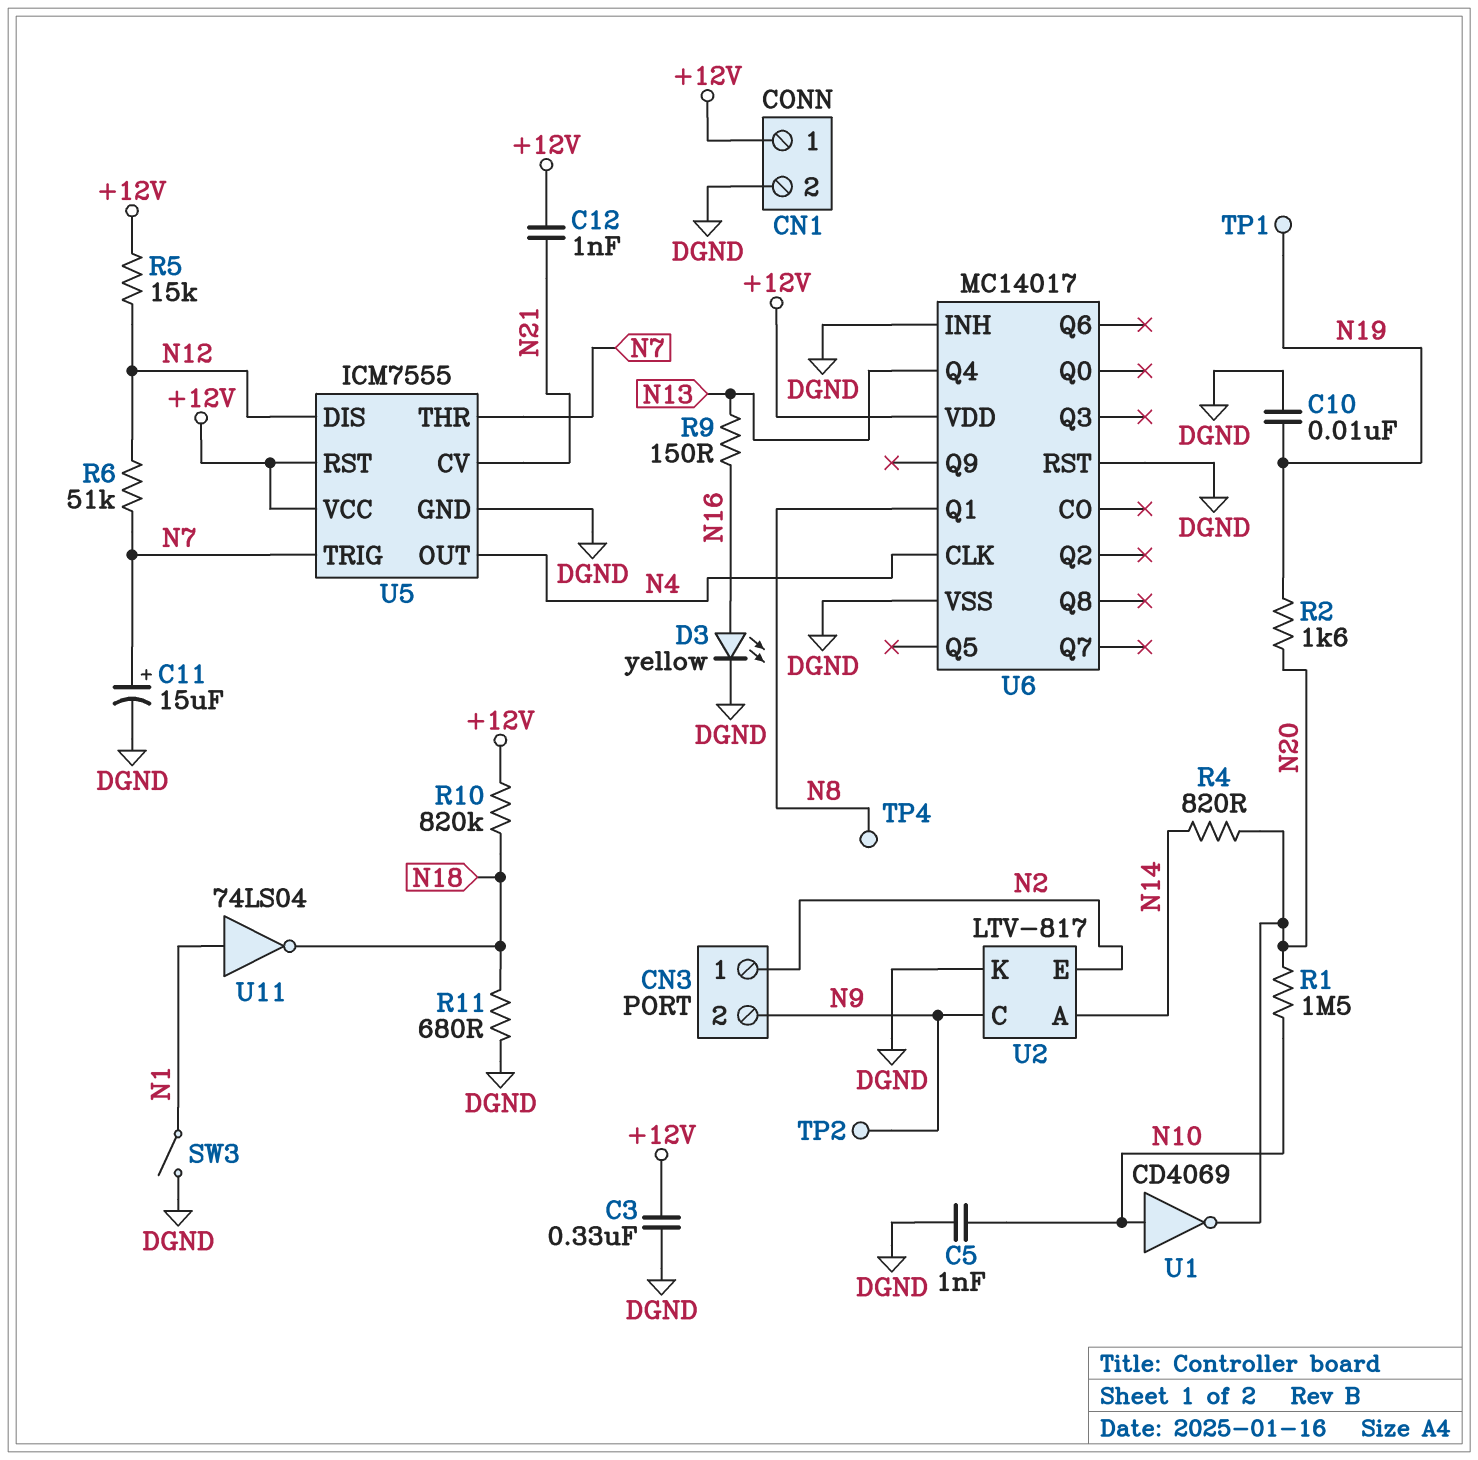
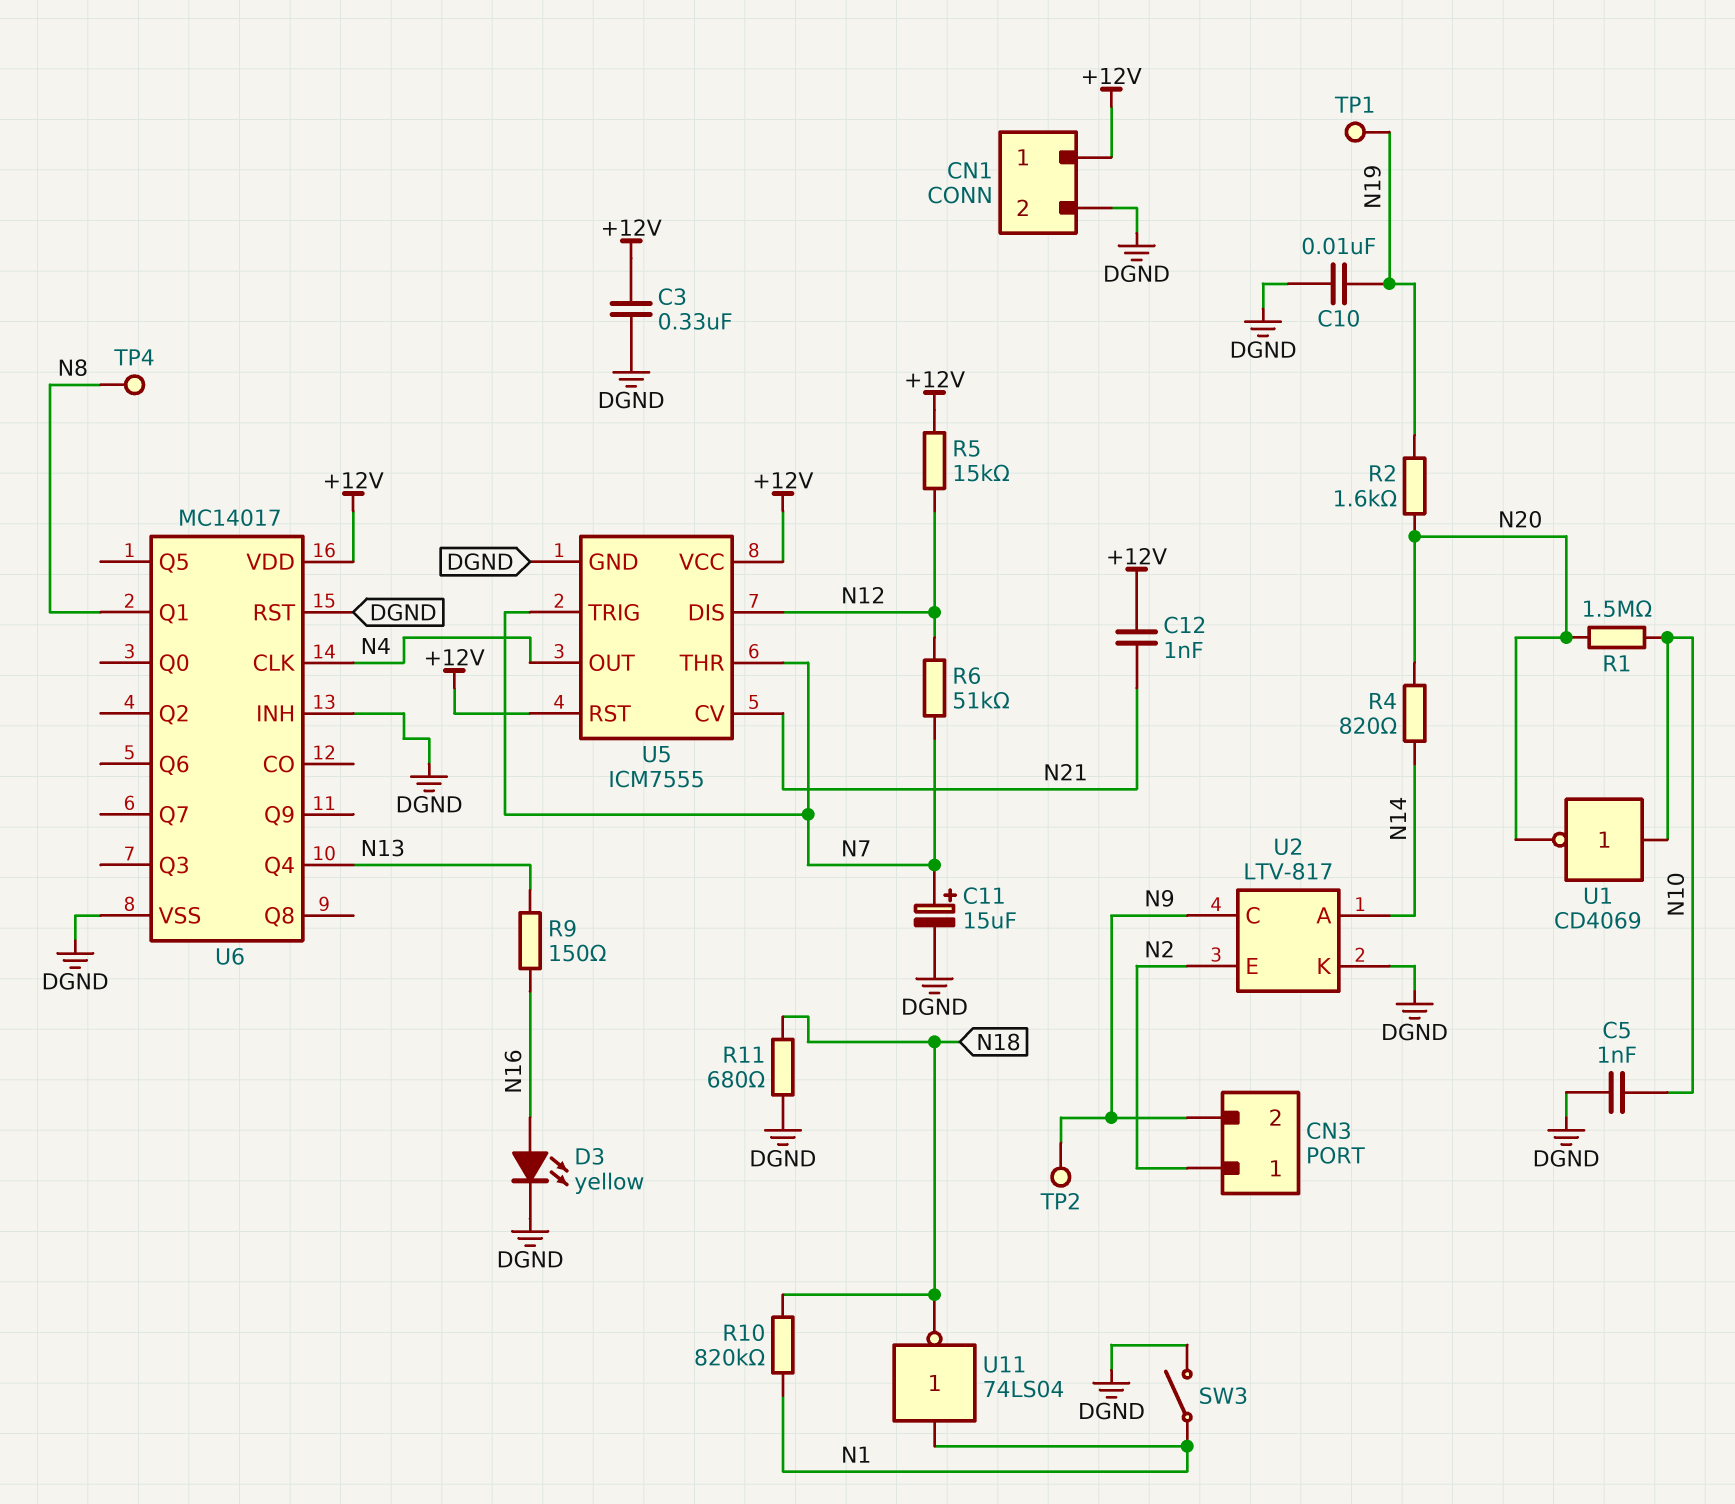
R10: 820k (+12V, N18) -> 820k (N1, N18)

